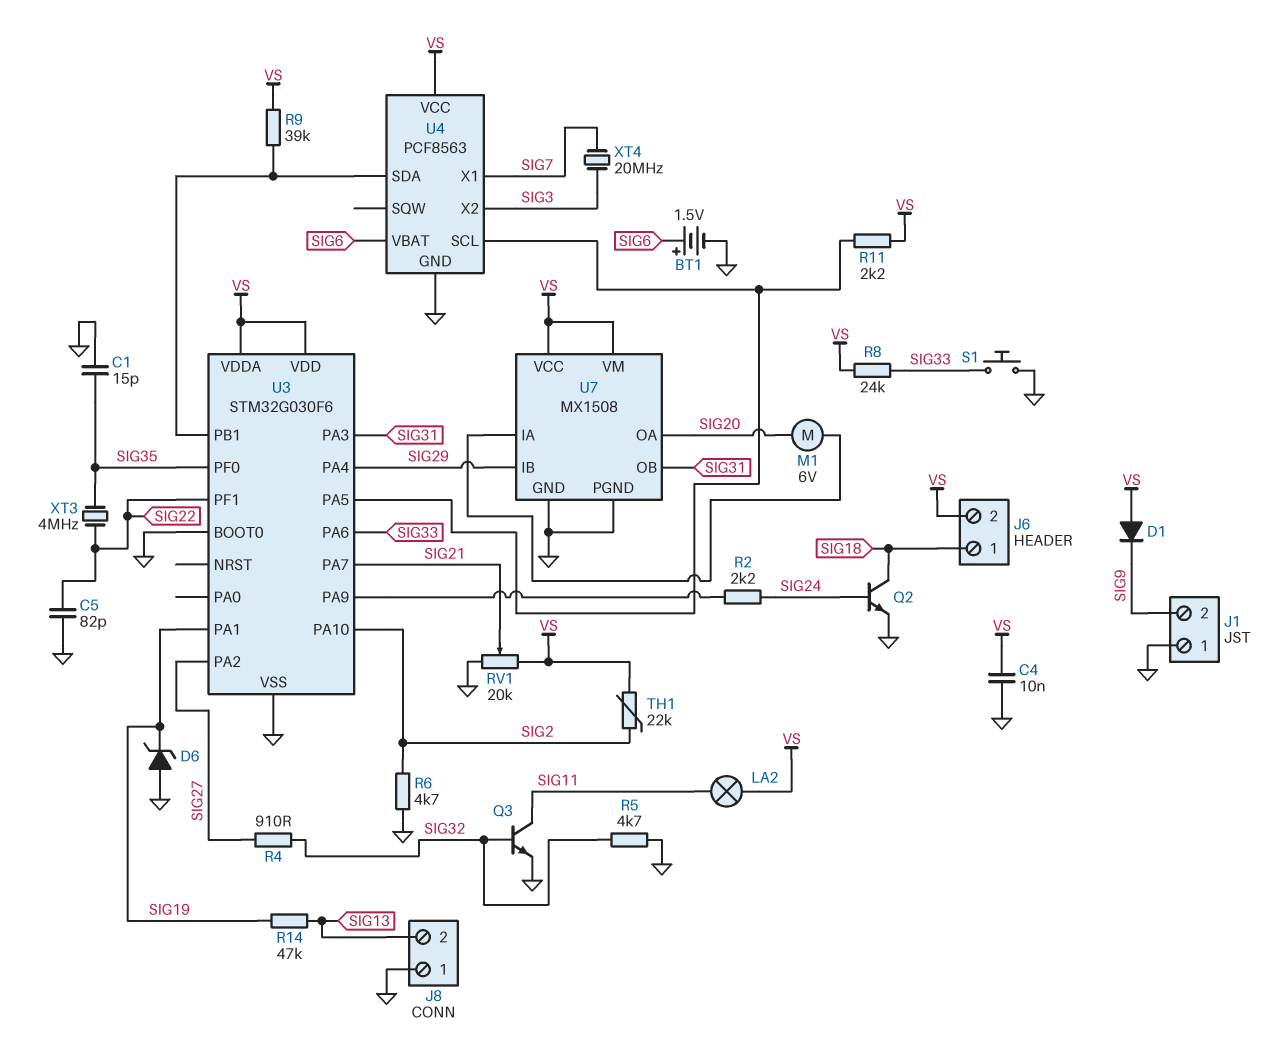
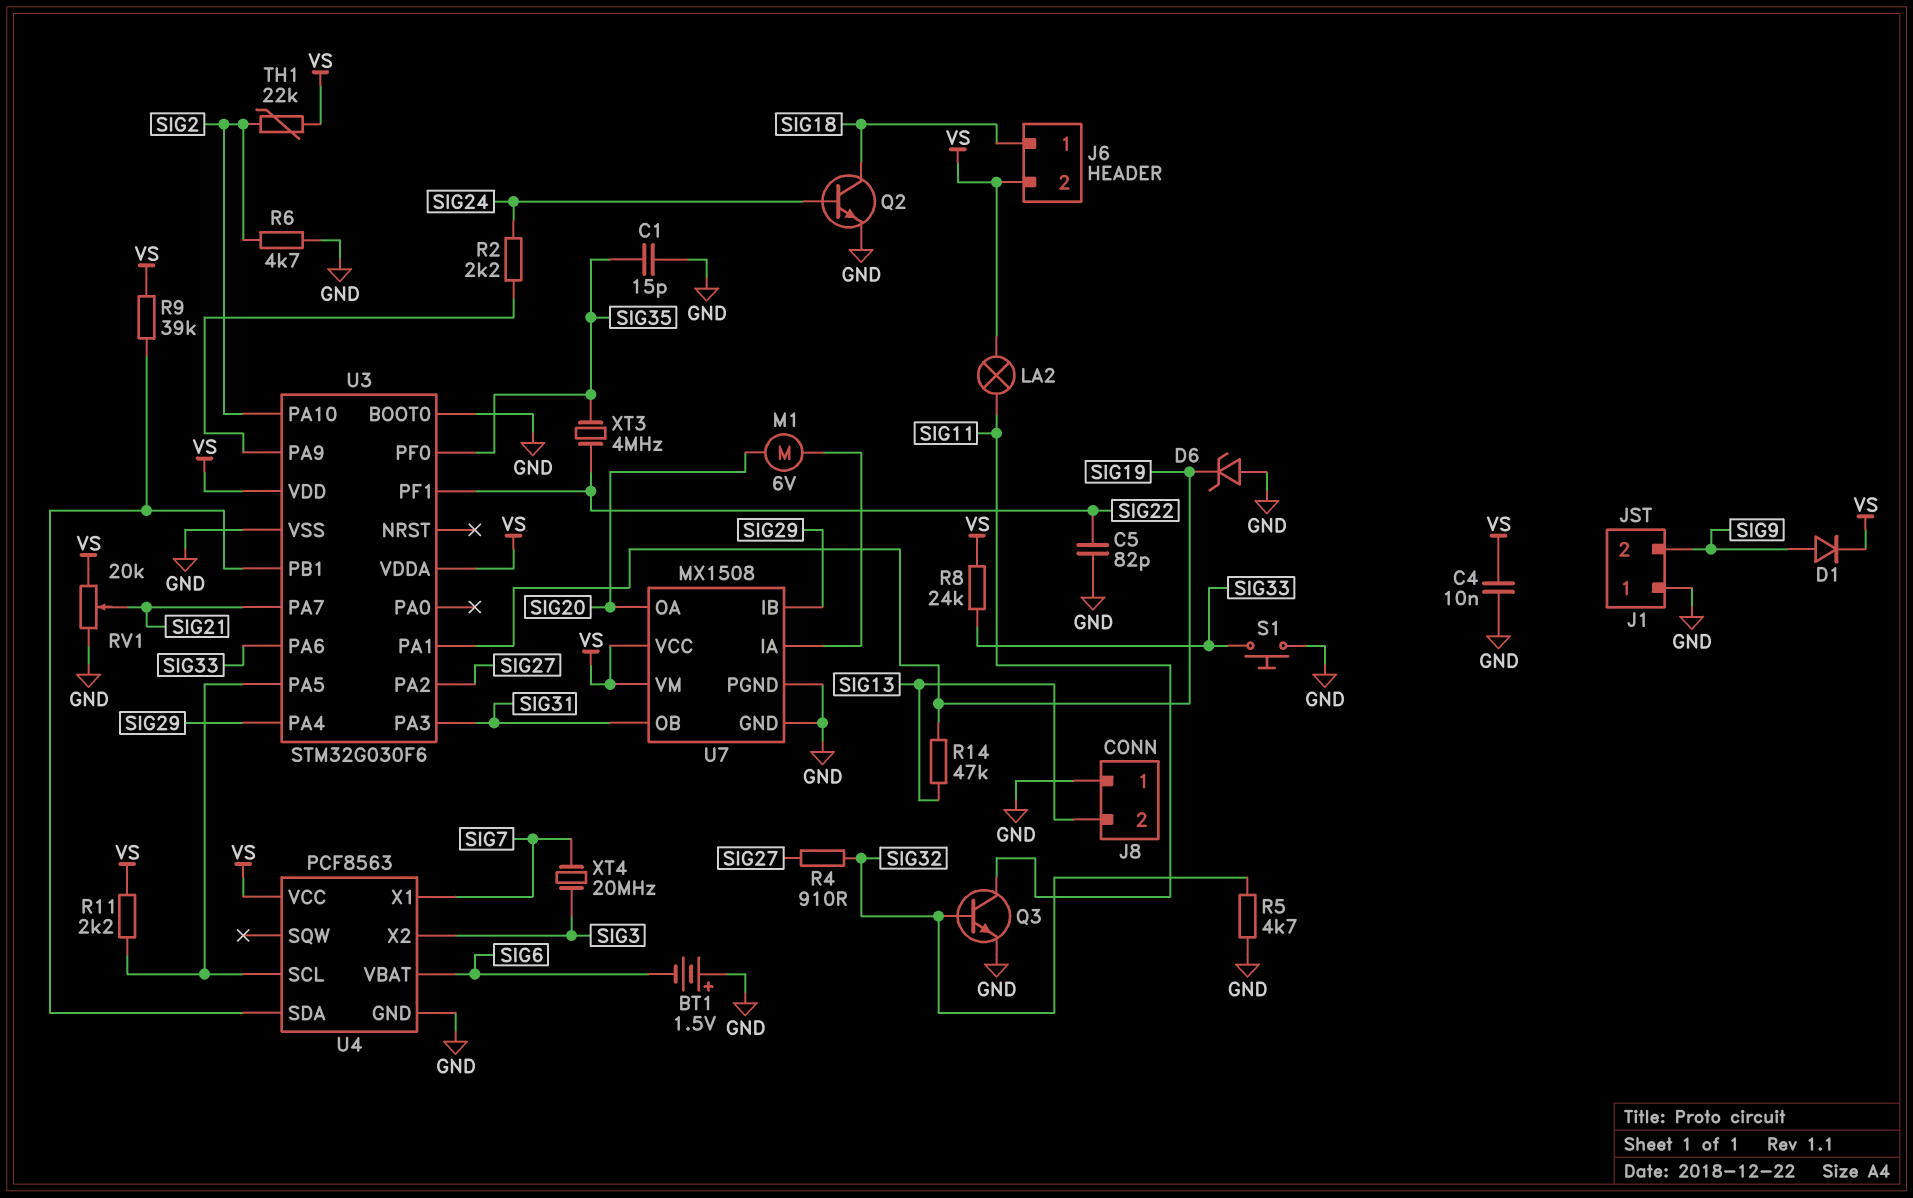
BT1: 1.5V (plus SIG6, minus GND) -> 1.5V (plus GND, minus SIG6)
D1: diode (A VS, K SIG9) -> diode (A SIG9, K VS)

